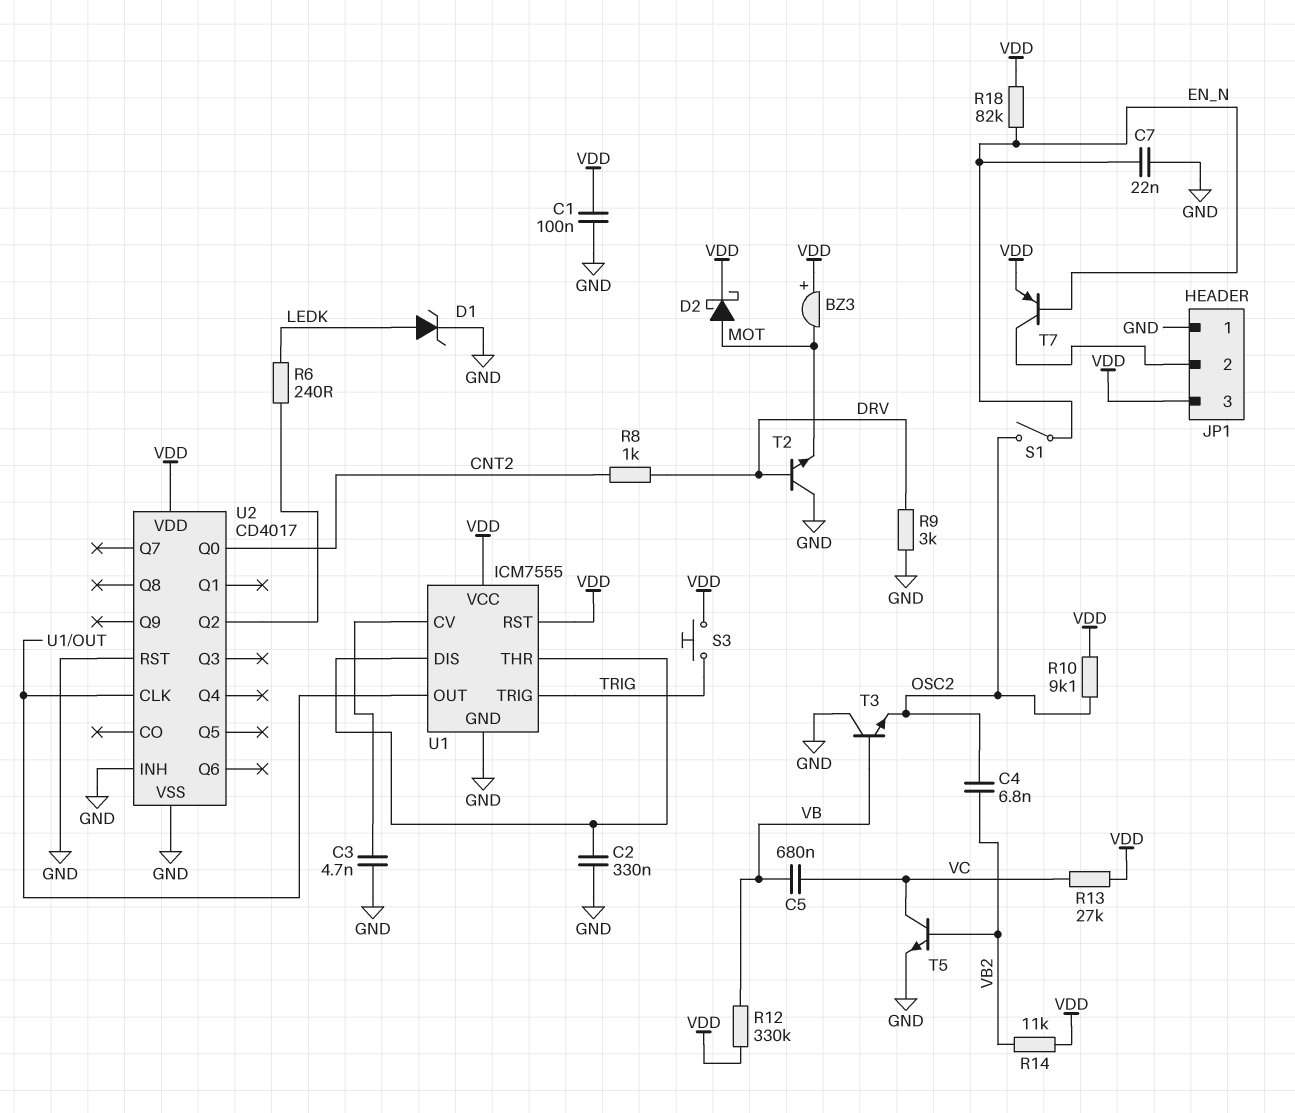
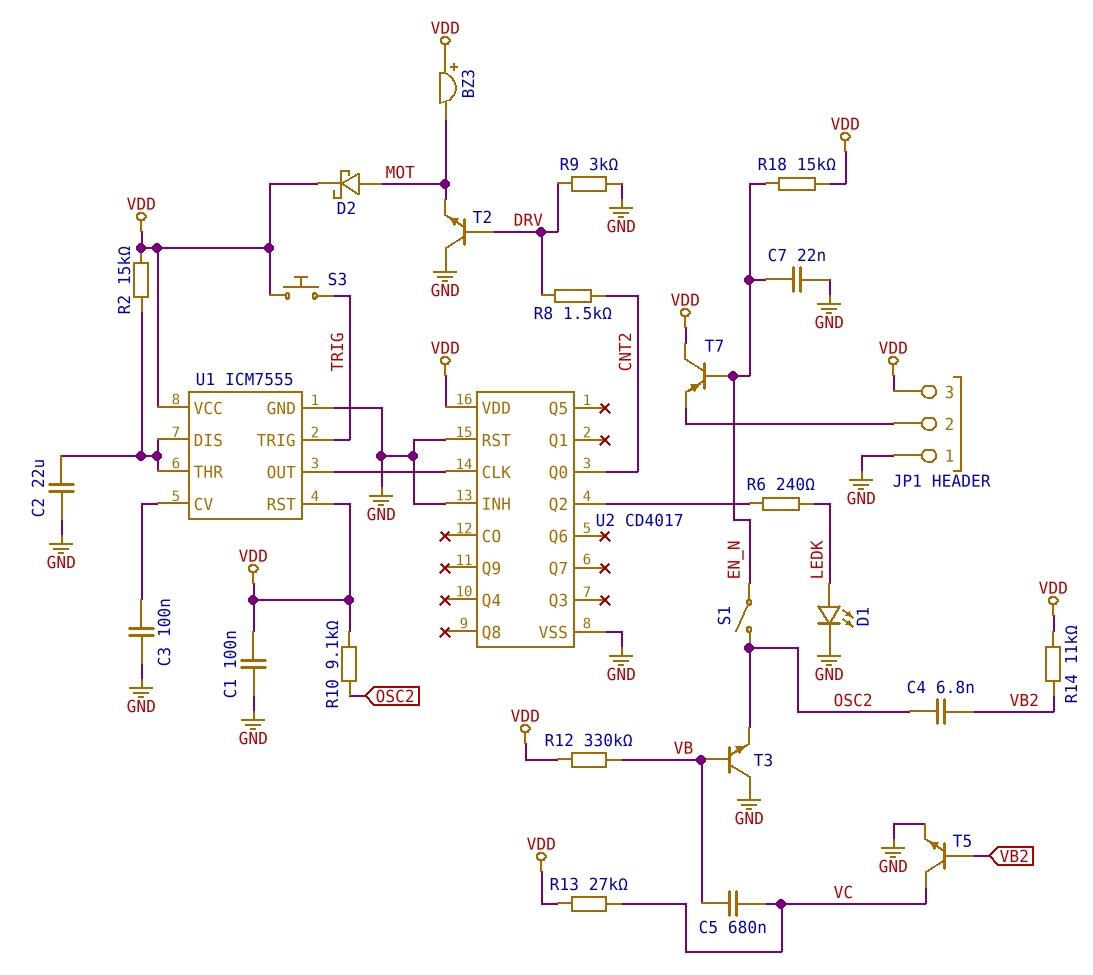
C2: 330nF (GND, U1/DIS) -> 22uF (GND, U1/DIS)
C3: 4.7nF (GND, U1/CV) -> 100nF (GND, U1/CV)
D1: zener (A LEDK, K GND) -> LED (A LEDK, K GND)
R2: none -> 15k (U1/DIS, VDD)
R8: 1k (CNT2, DRV) -> 1.5k (CNT2, DRV)
R18: 82k (EN_N, VDD) -> 15k (EN_N, VDD)
T7: PNP (B EN_N, C JP1/2, E VDD) -> PNP (B EN_N, C VDD, E JP1/2)

